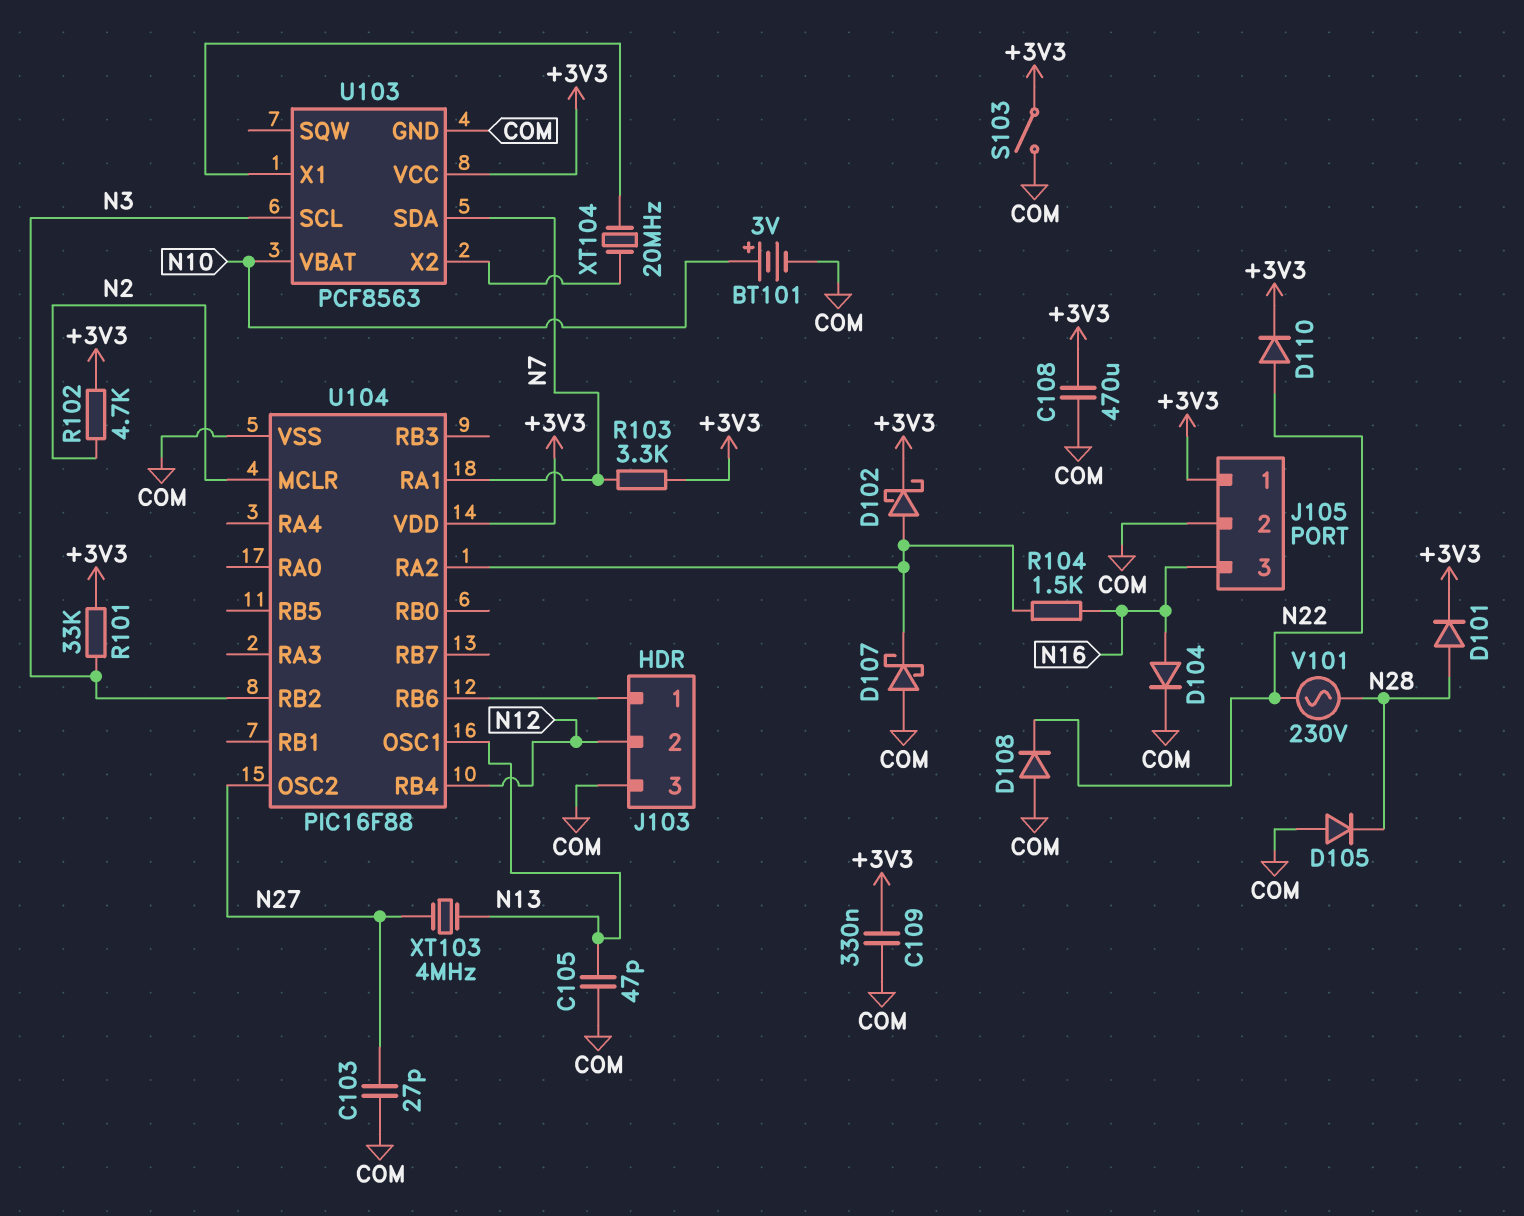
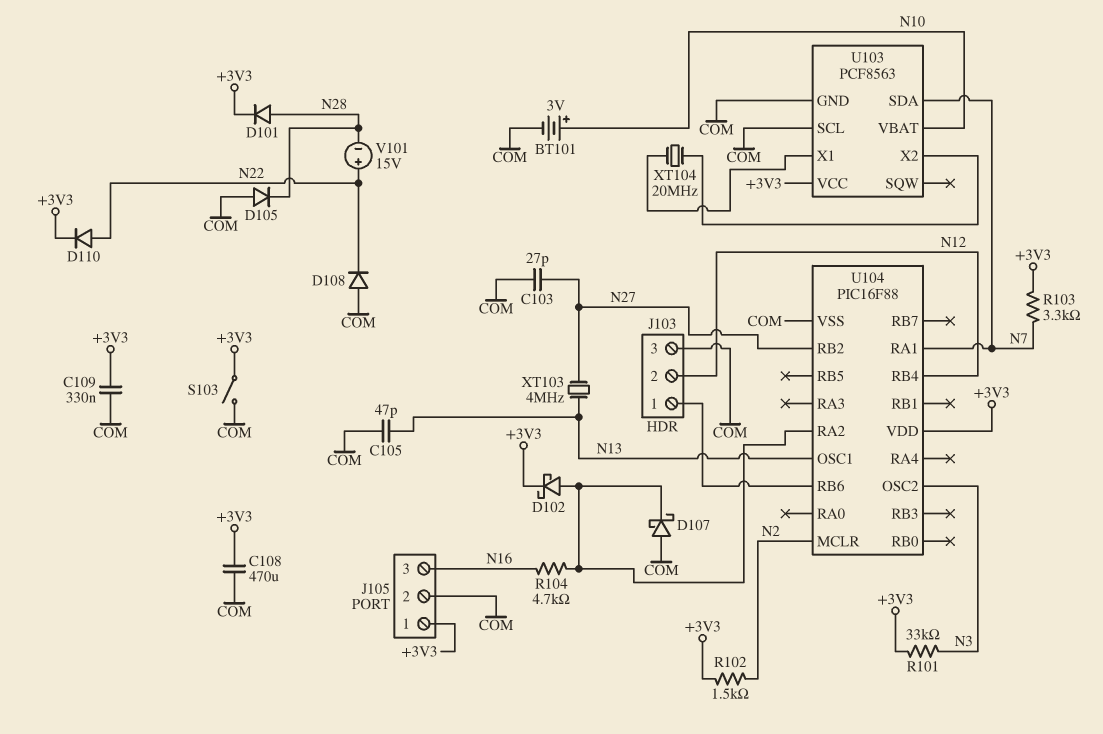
D104: diode (A N16, K COM) -> none
R102: 4.7k (+3V3, N2) -> 1.5k (+3V3, N2)
R104: 1.5k (N16, U104/RA2) -> 4.7k (N16, U104/RA2)
U103 pin SCL: N3 -> COM
U104 pin OSC2: N27 -> N3
U104 pin RB2: N3 -> N27
V101: AC 230V (N22, N28) -> 15V (plus N22, minus N28)

